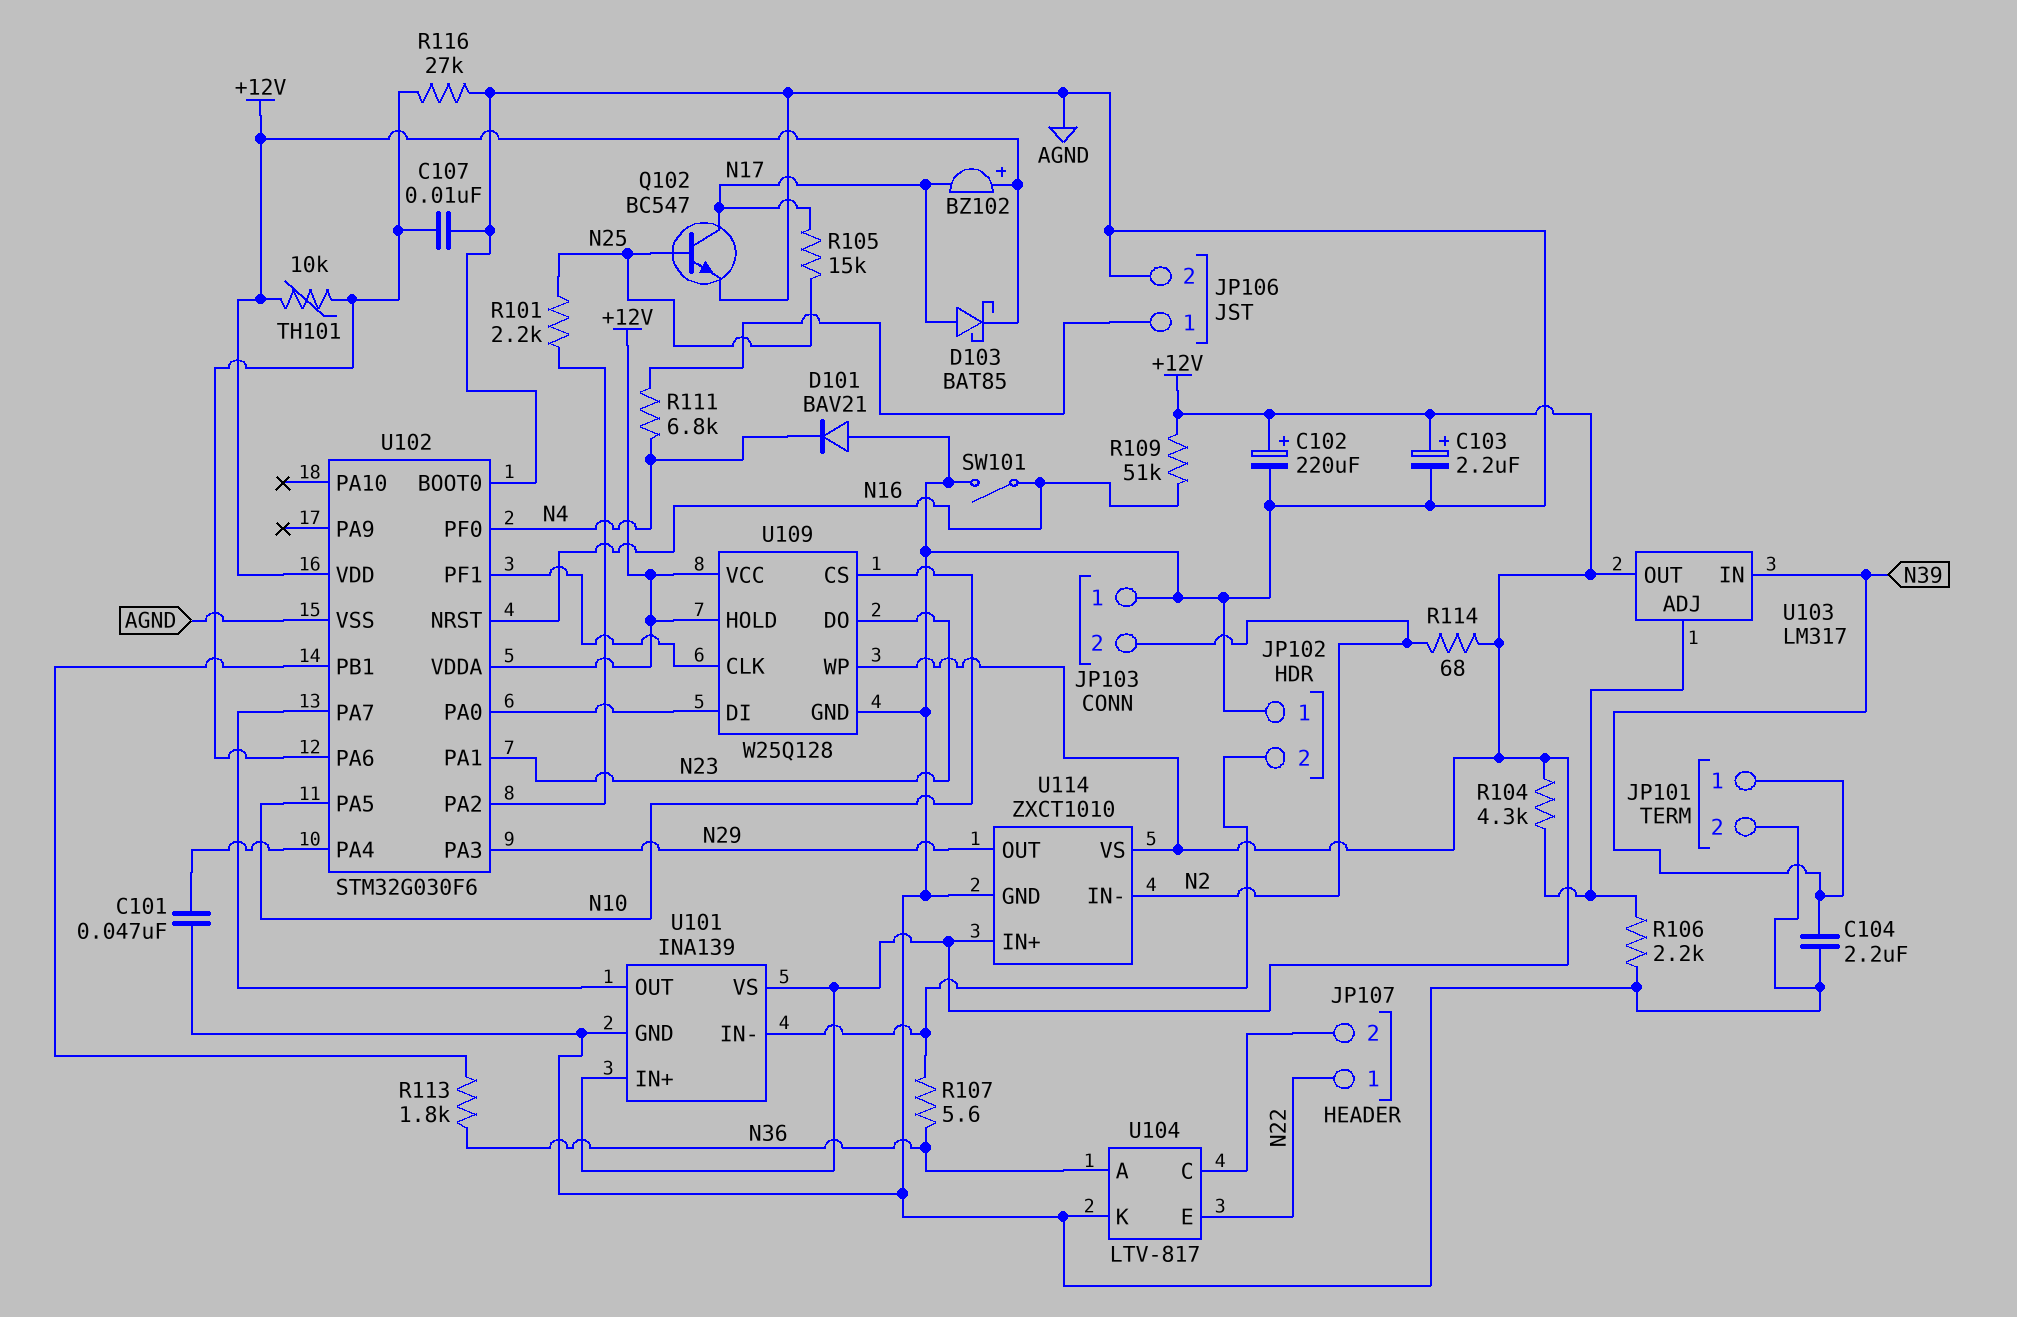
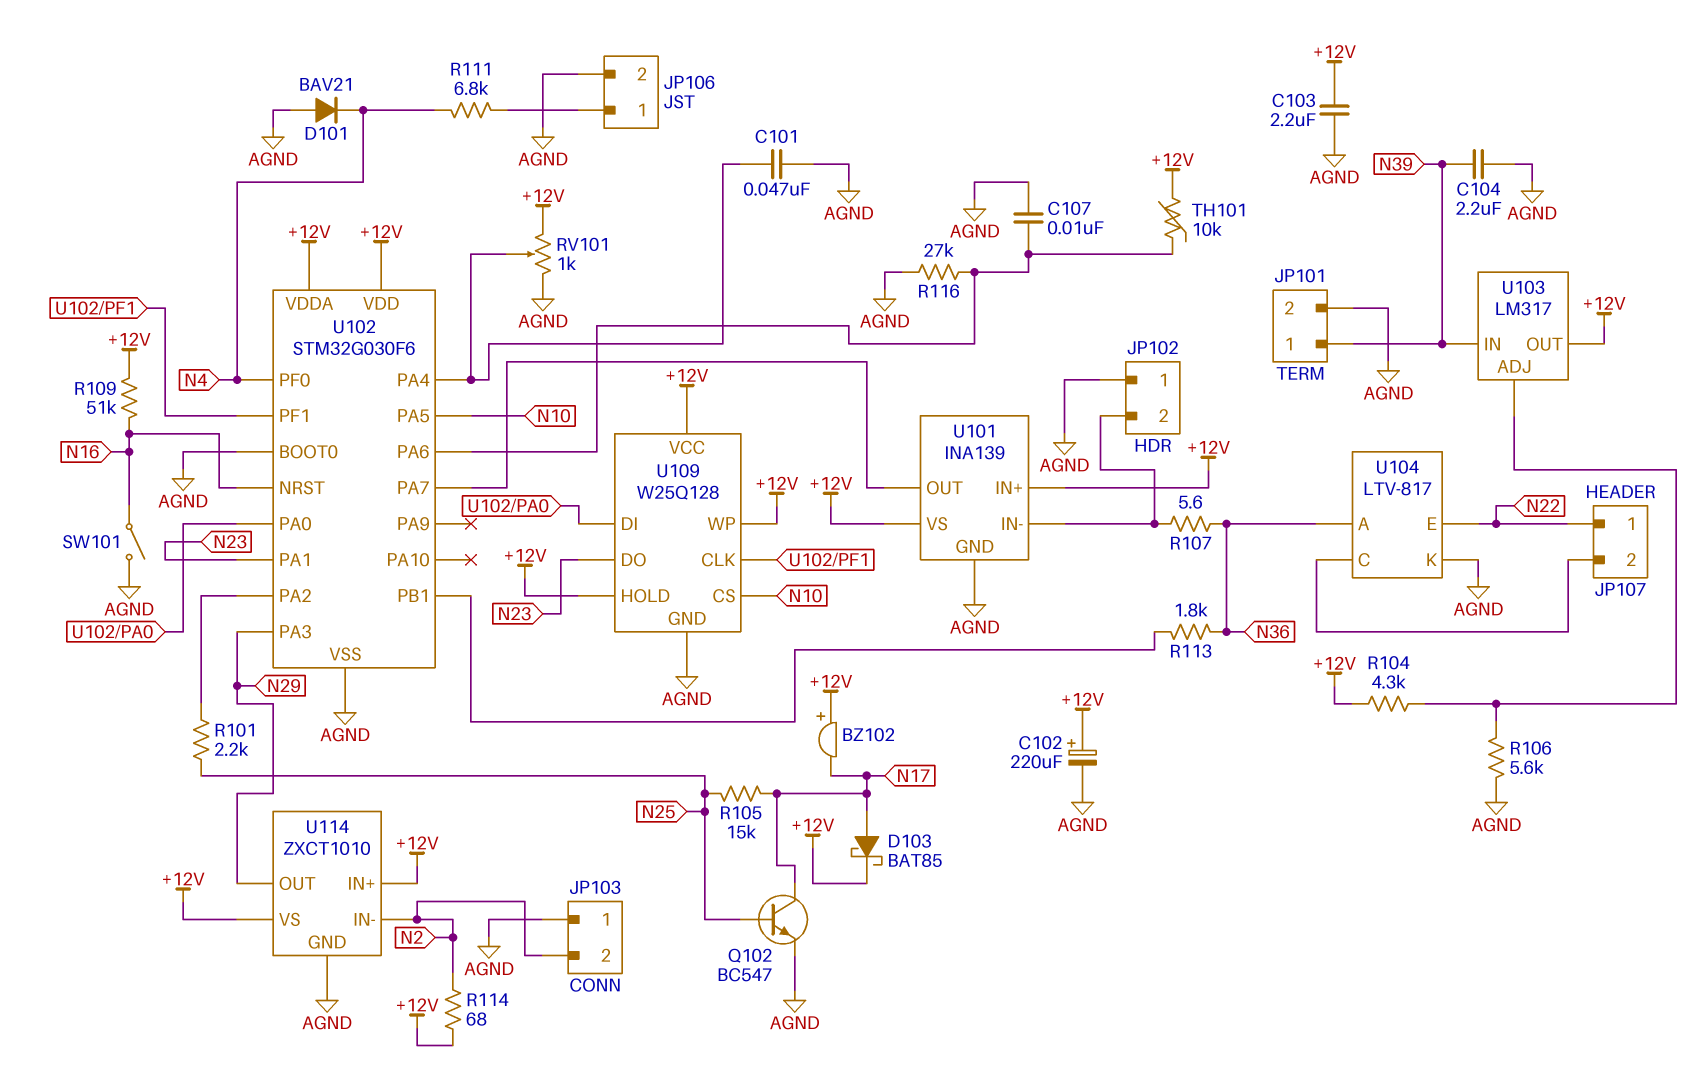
C103: 2.2uF (plus +12V, minus AGND) -> 2.2uF (+12V, AGND)
R106: 2.2k (AGND, U103/ADJ) -> 5.6k (AGND, U103/ADJ)
RV101: none -> 1k (+12V, AGND, wiper U102/PA4)

